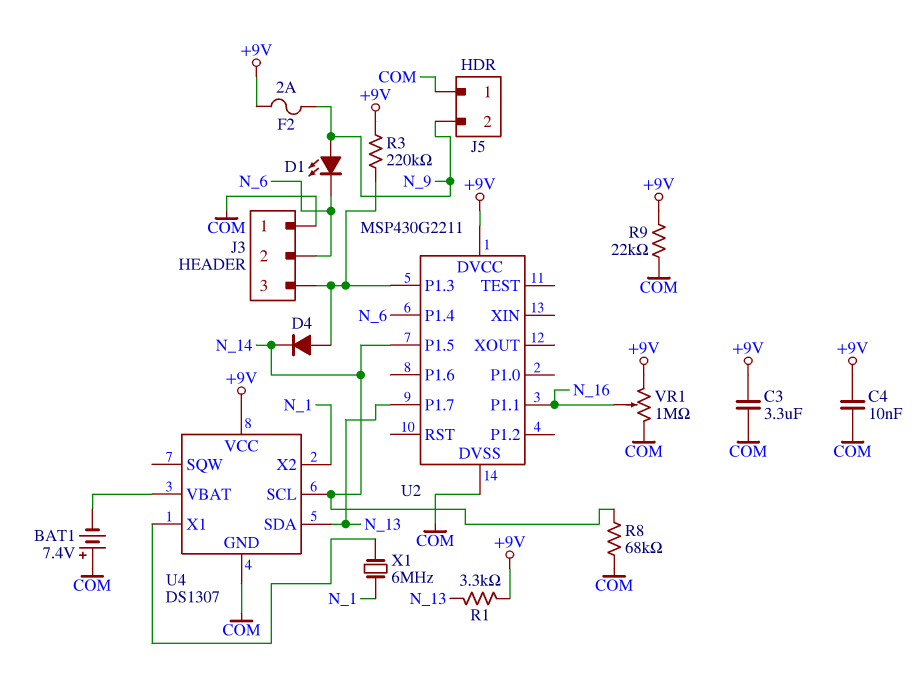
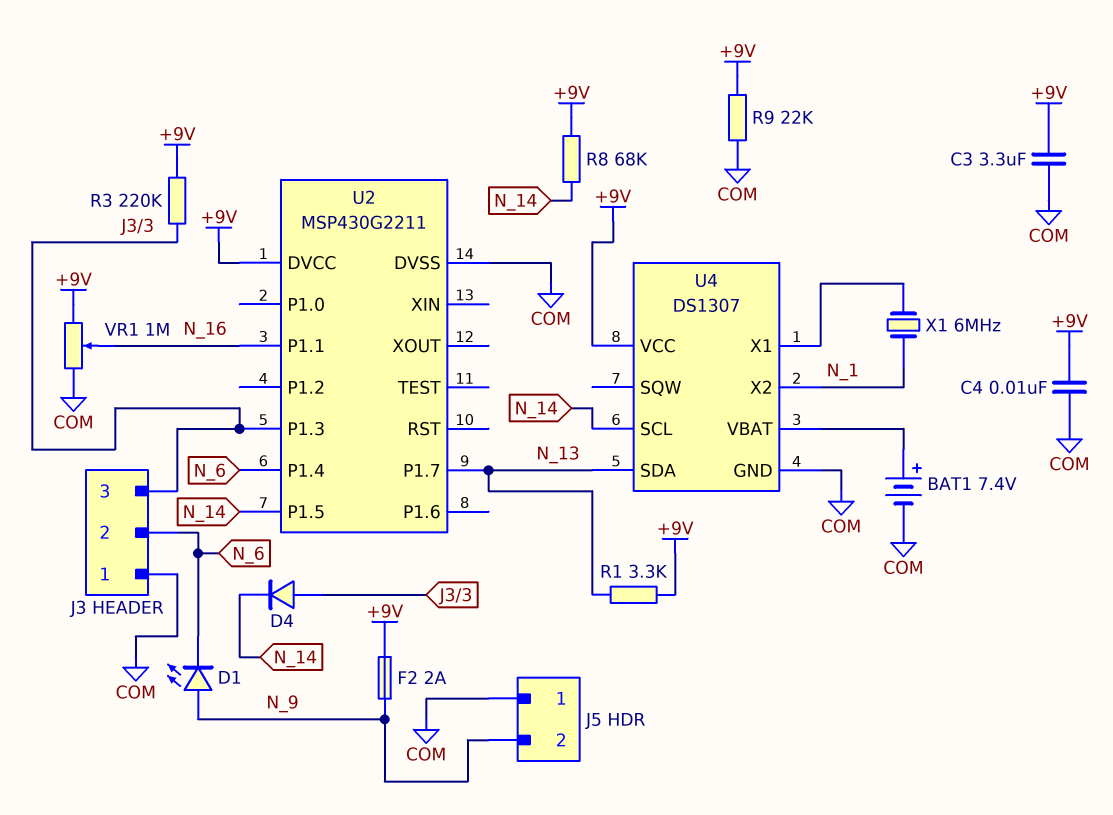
BAT1: 7.4V (plus COM, minus U4/VBAT) -> 7.4V (plus U4/VBAT, minus COM)
R8: 68k (COM, N_14) -> 68k (+9V, N_14)

